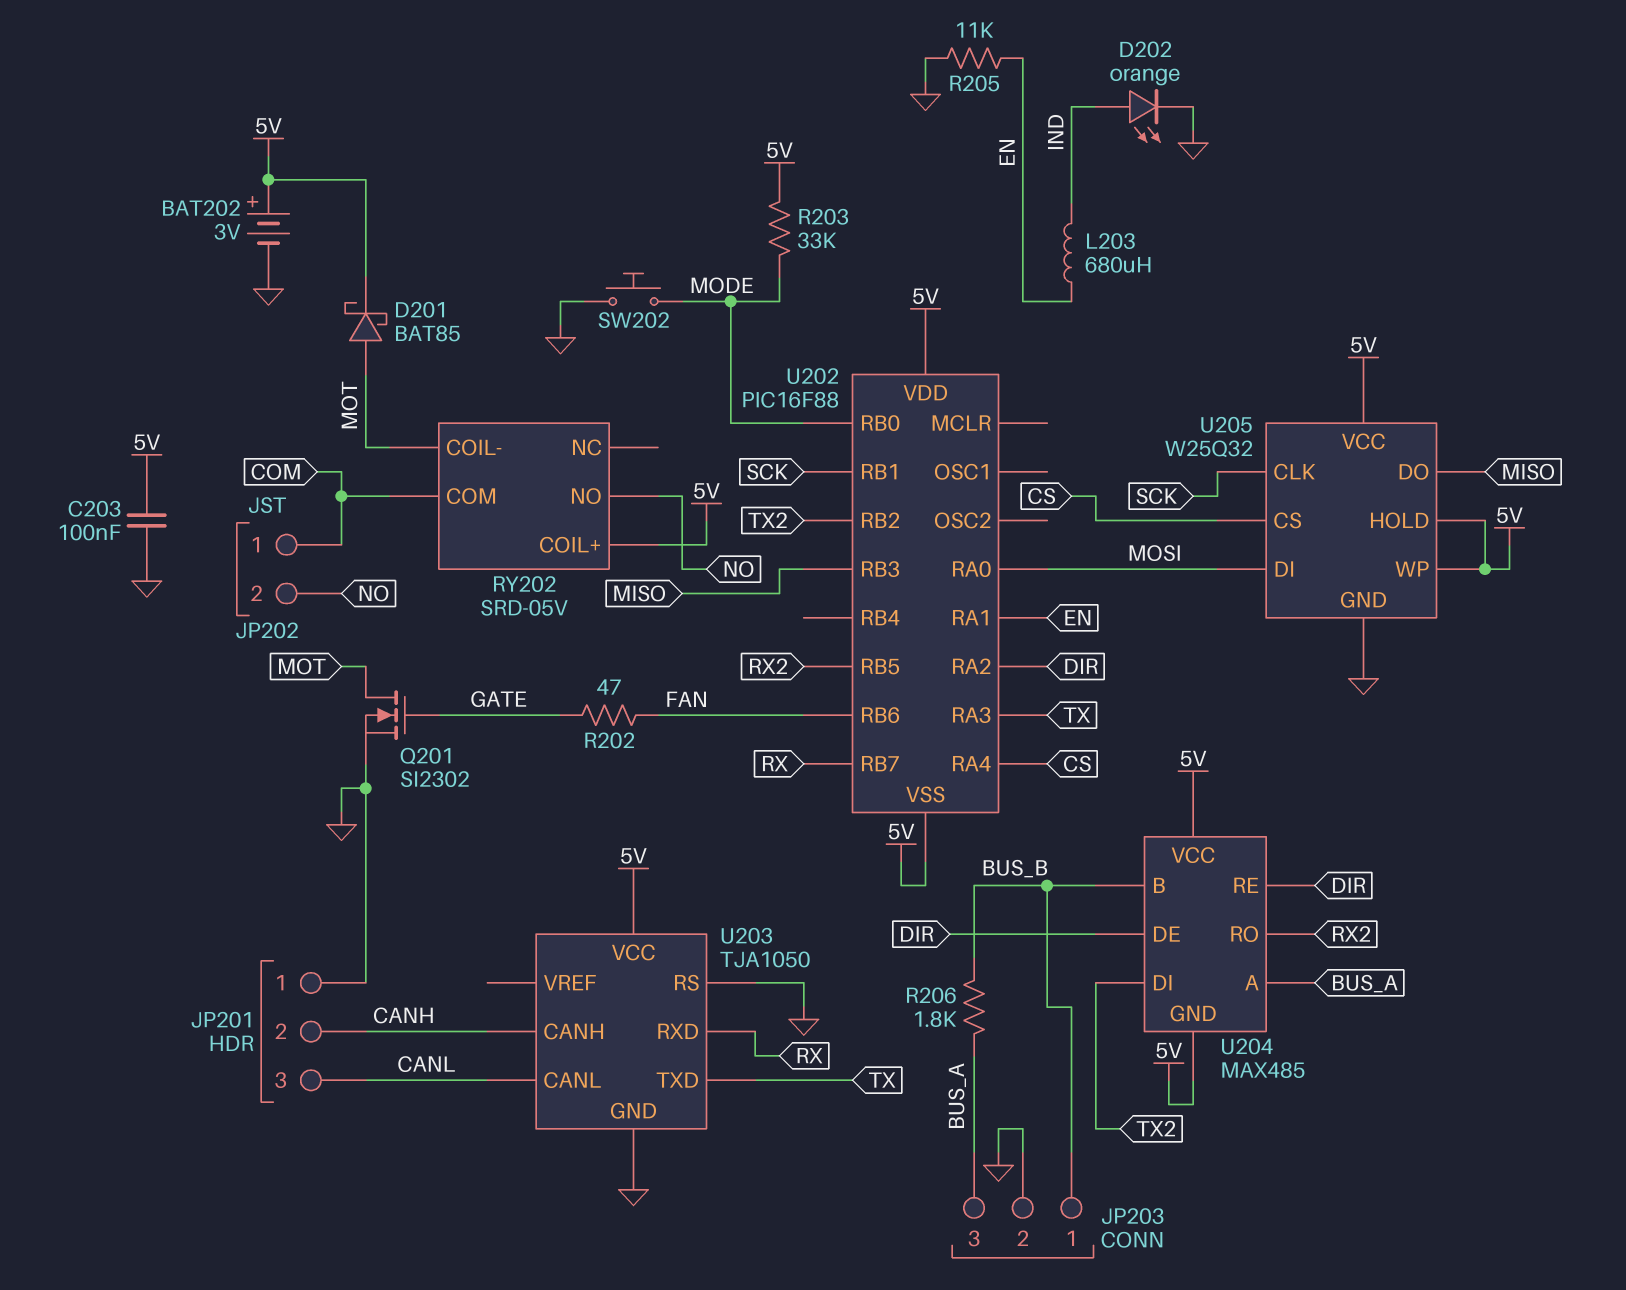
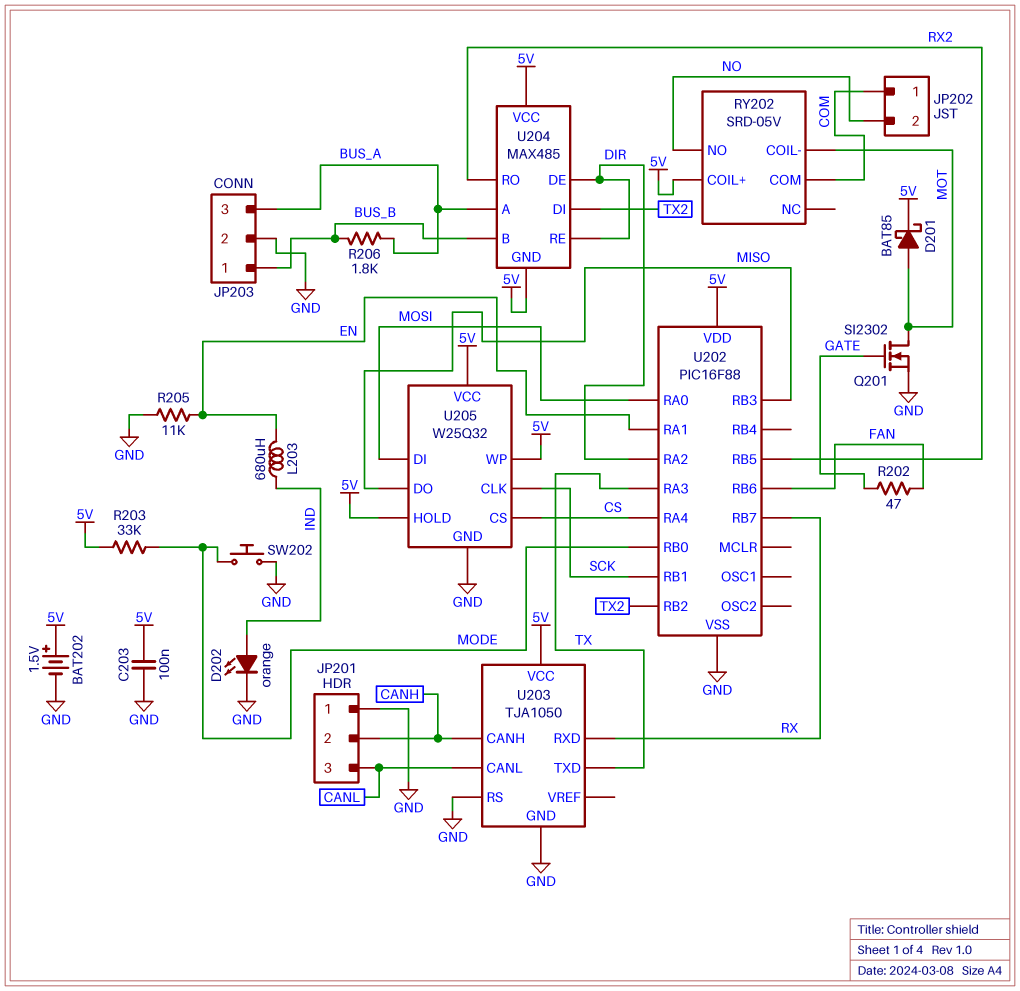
BAT202: 3V (plus 5V, minus GND) -> 1.5V (plus 5V, minus GND)
U202 pin VSS: 5V -> GND

